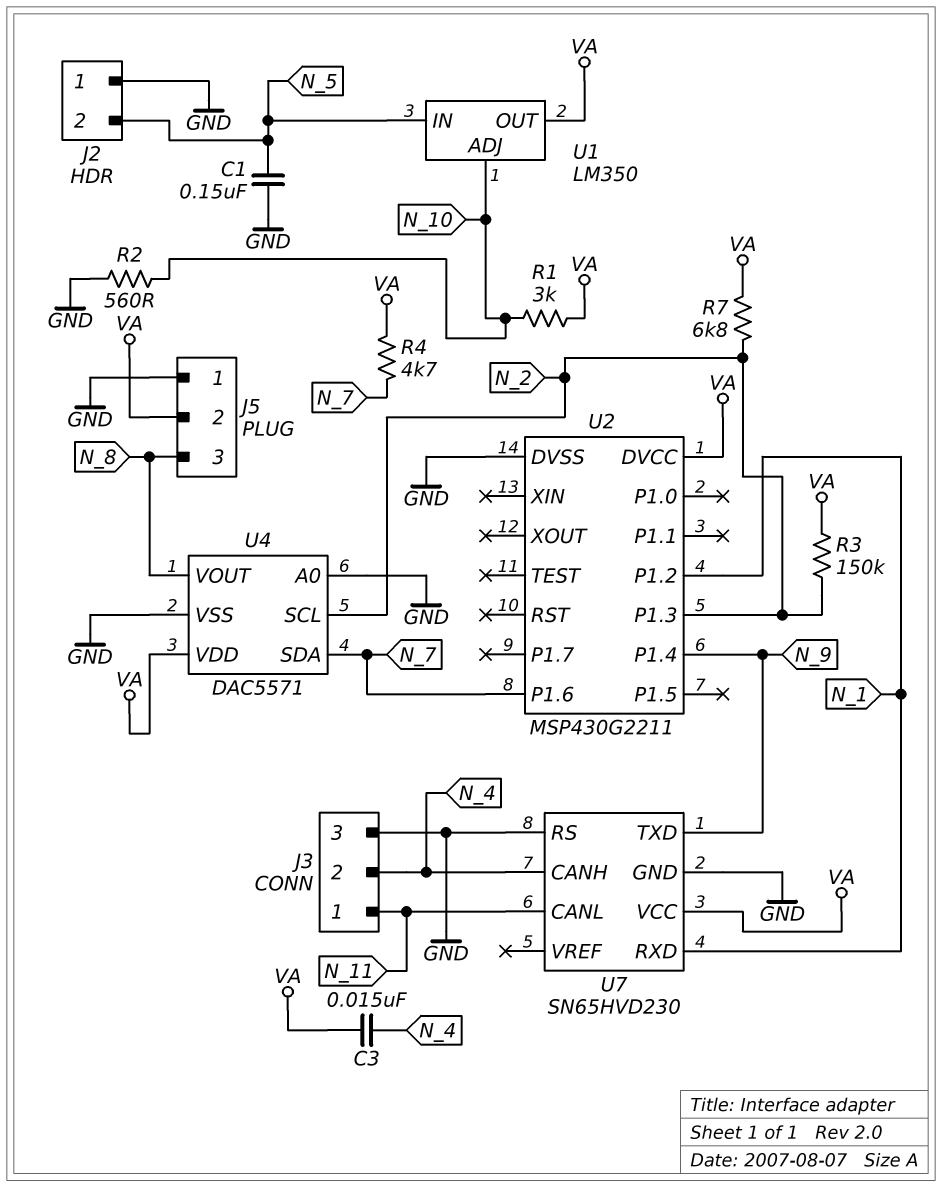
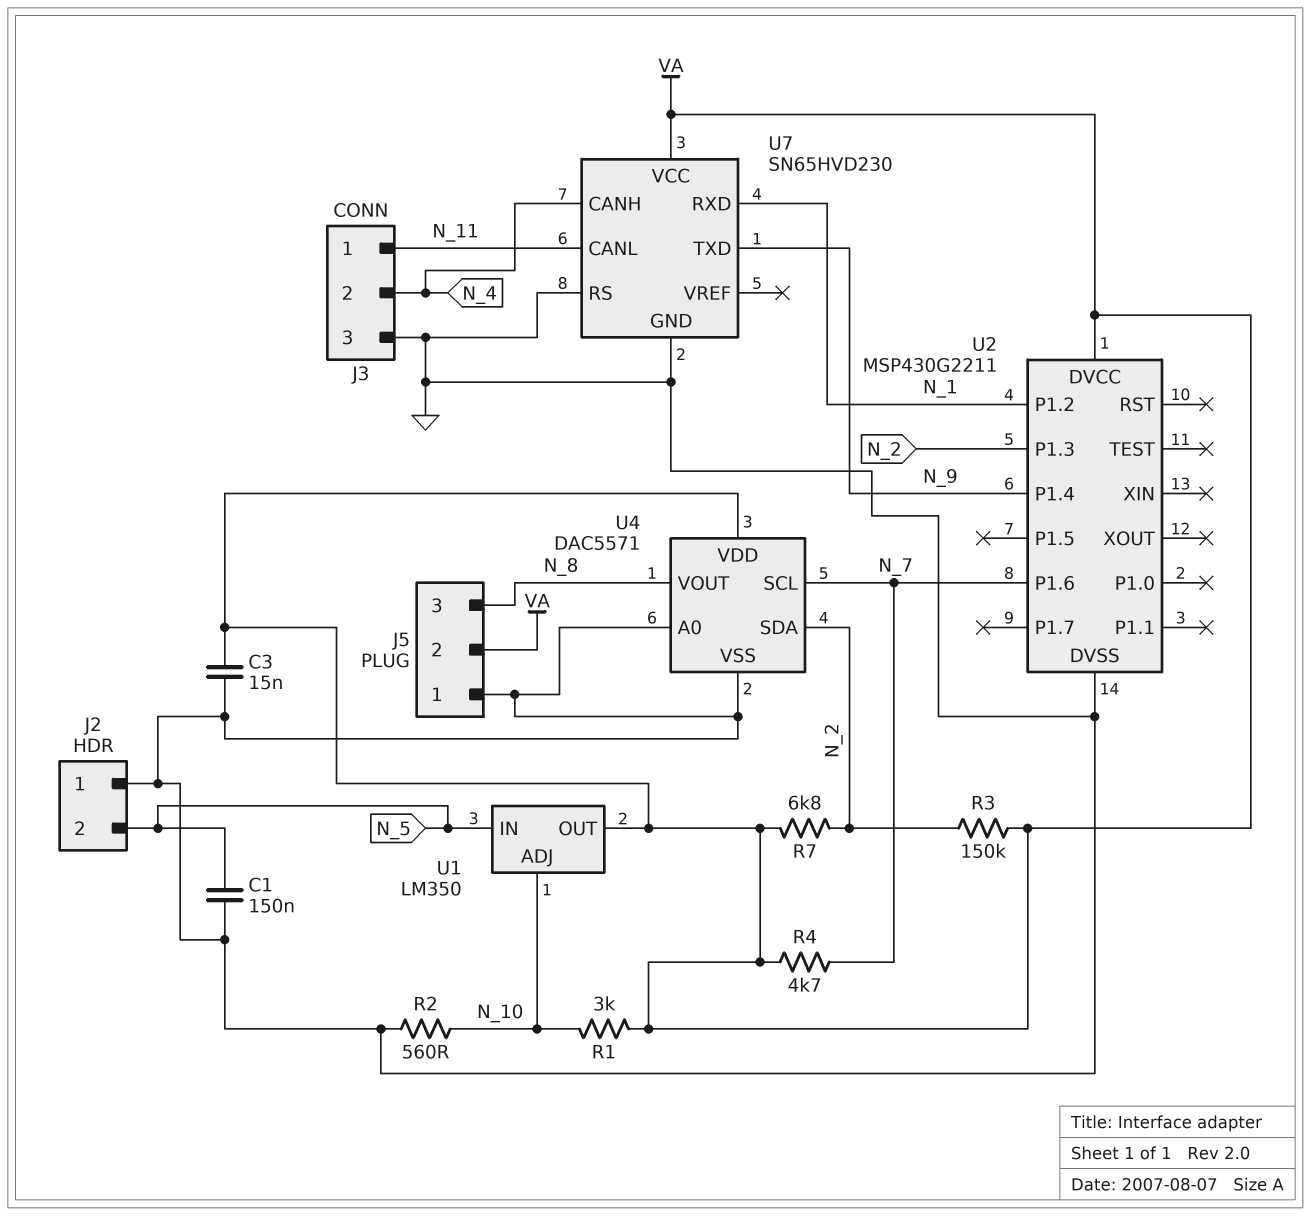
C3: 15nF (N_4, VA) -> 15nF (GND, VA)
U4 pin SCL: N_2 -> N_7
U4 pin SDA: N_7 -> N_2

